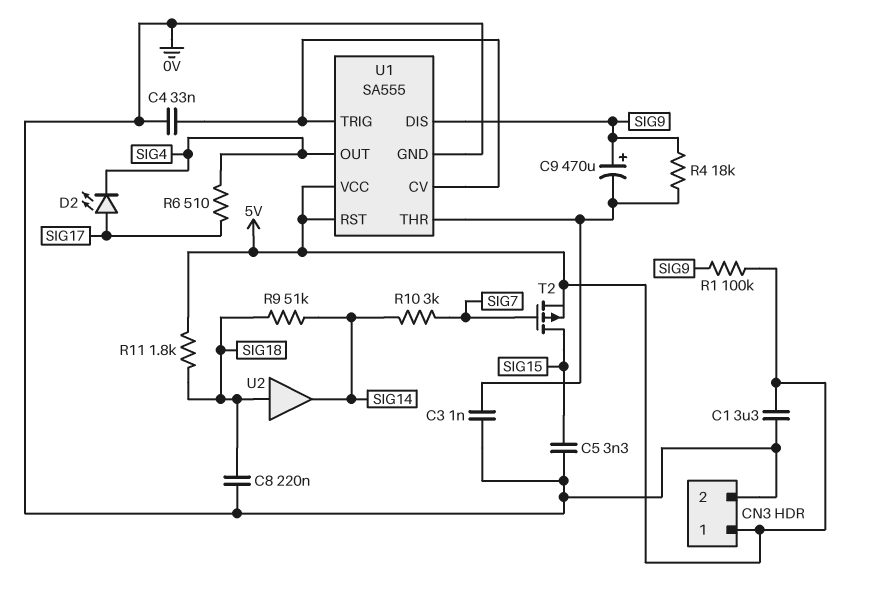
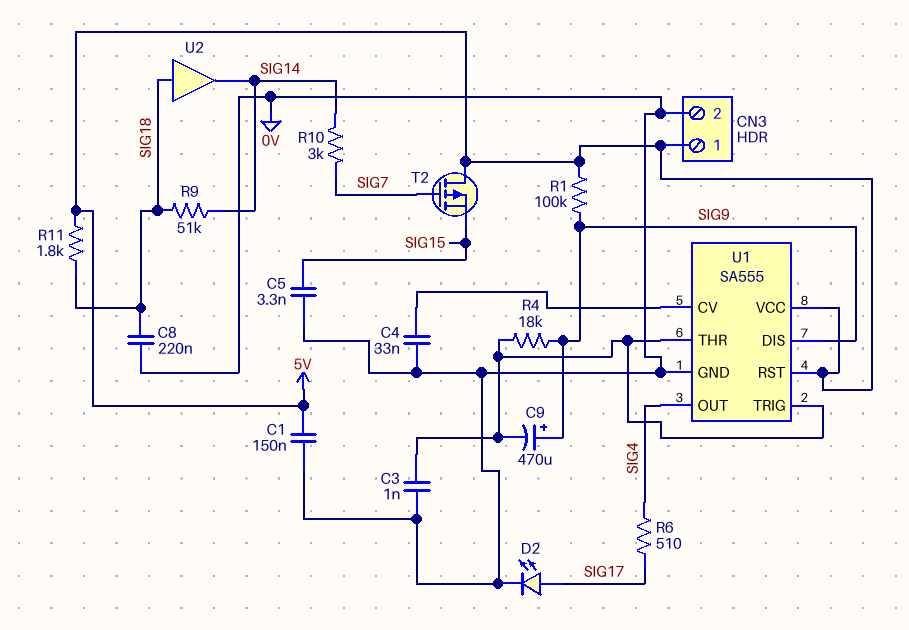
C1: 3.3uF (0V, 5V) -> 150nF (0V, 5V)
D2: LED (A SIG17, K SIG4) -> LED (A SIG17, K 0V)
T2: PMOS (G SIG7, D SIG15, S 5V) -> PMOS (G SIG7, D 5V, S SIG15)
U1 pin TRIG: U1/CV -> U1/THR

